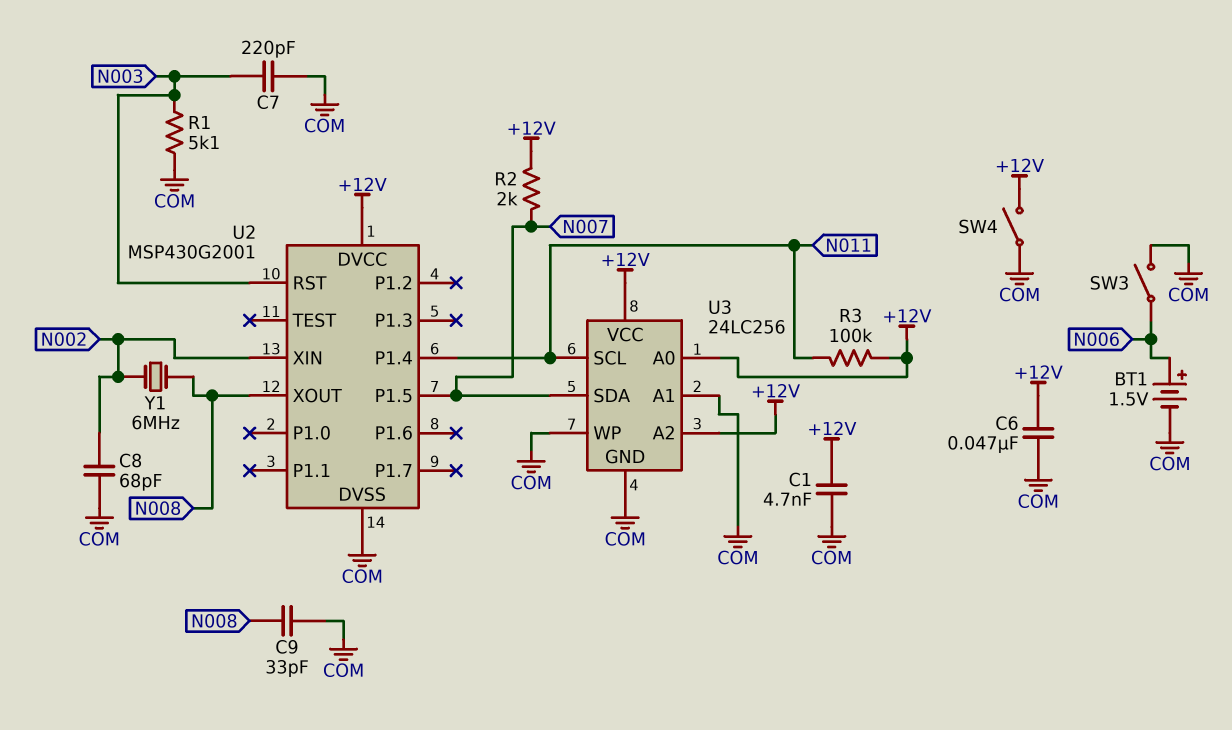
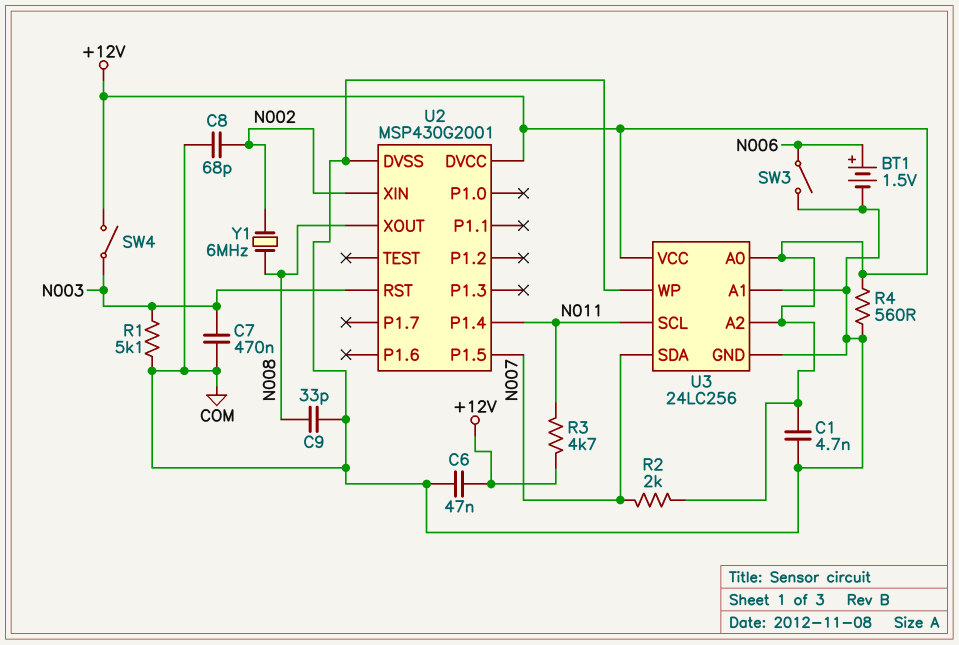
C7: 220pF (COM, N003) -> 470nF (COM, N003)
R3: 100k (+12V, N011) -> 4.7k (+12V, N011)
R4: none -> 560 (+12V, COM)
SW4: switch (+12V, COM) -> switch (+12V, N003)

